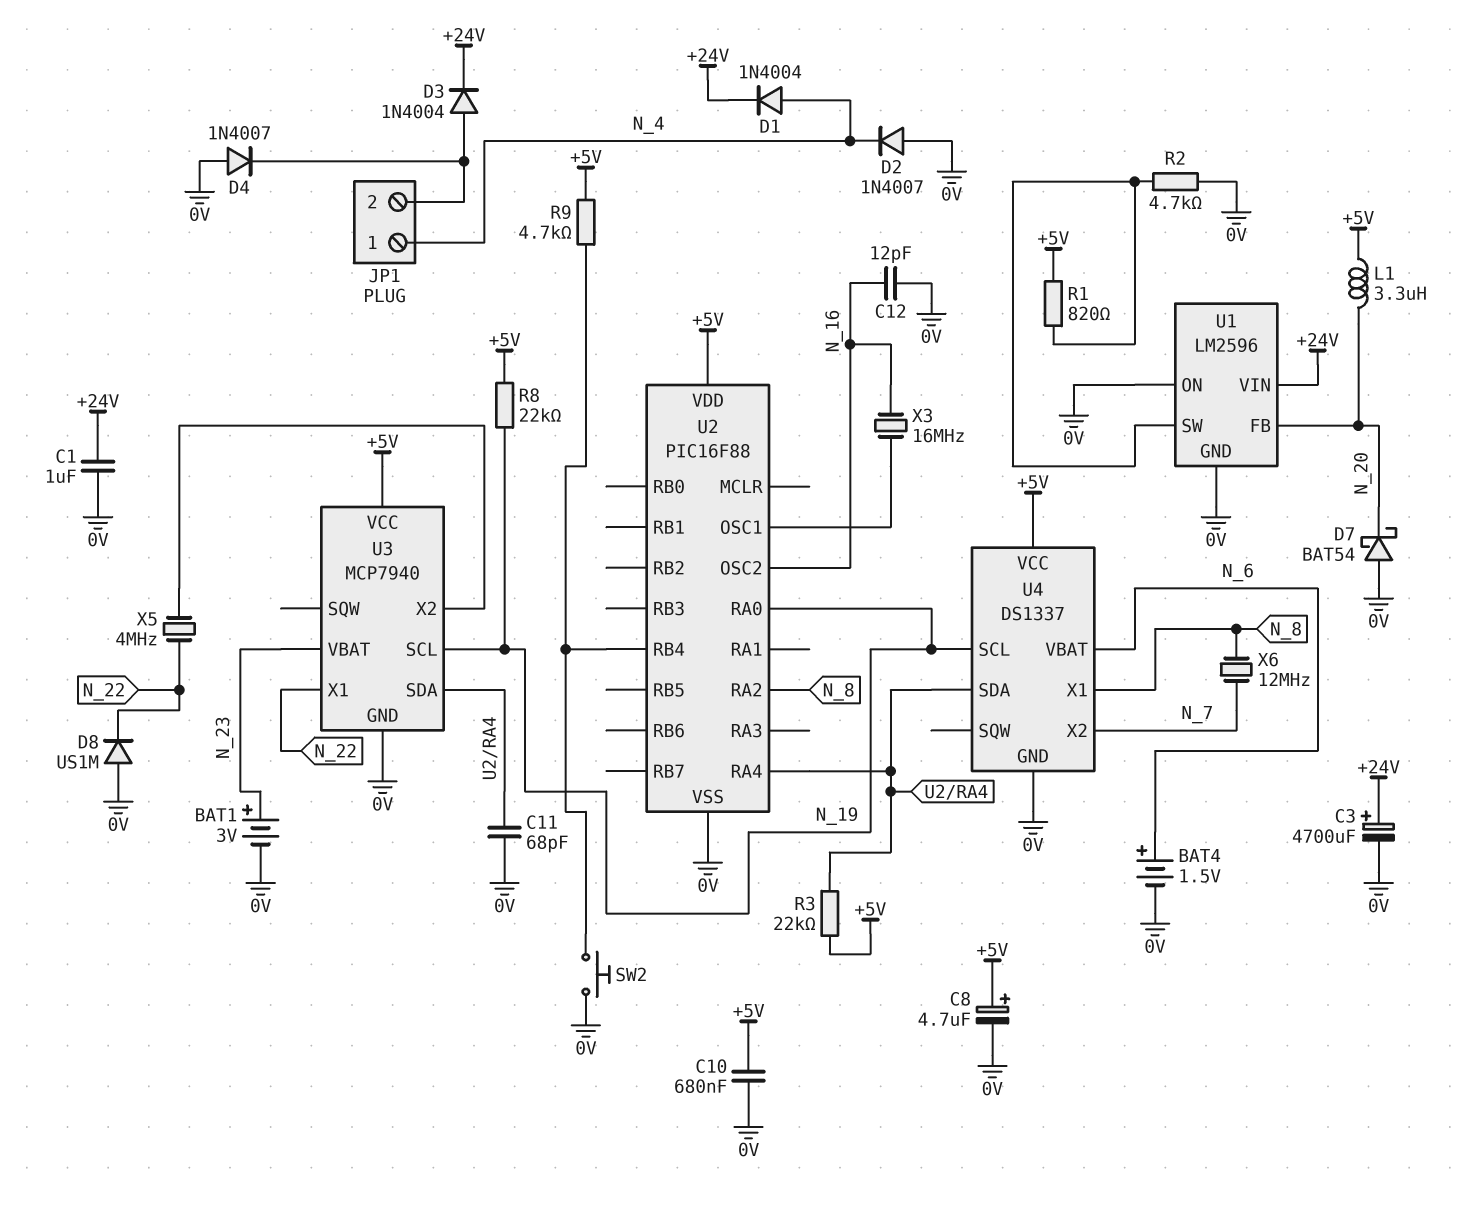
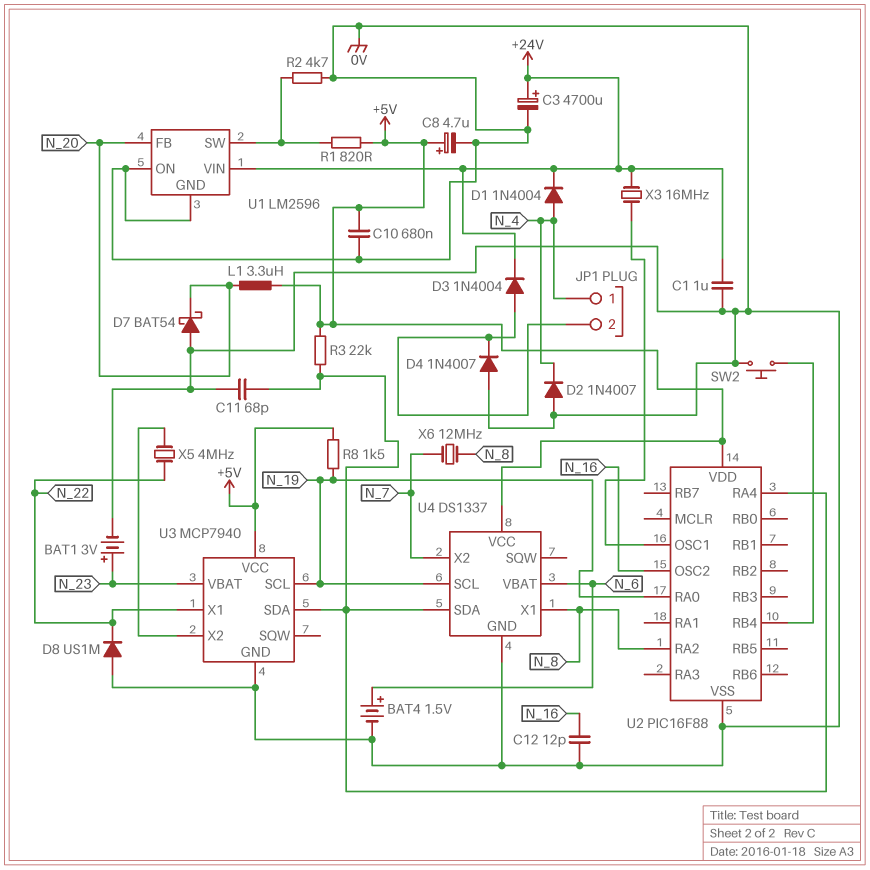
R8: 22k (+5V, N_19) -> 1.5k (+5V, N_19)
R9: 4.7k (+5V, U2/RB4) -> none
X3: 16MHz (N_16, U2/OSC1) -> 16MHz (+24V, U2/OSC1)

